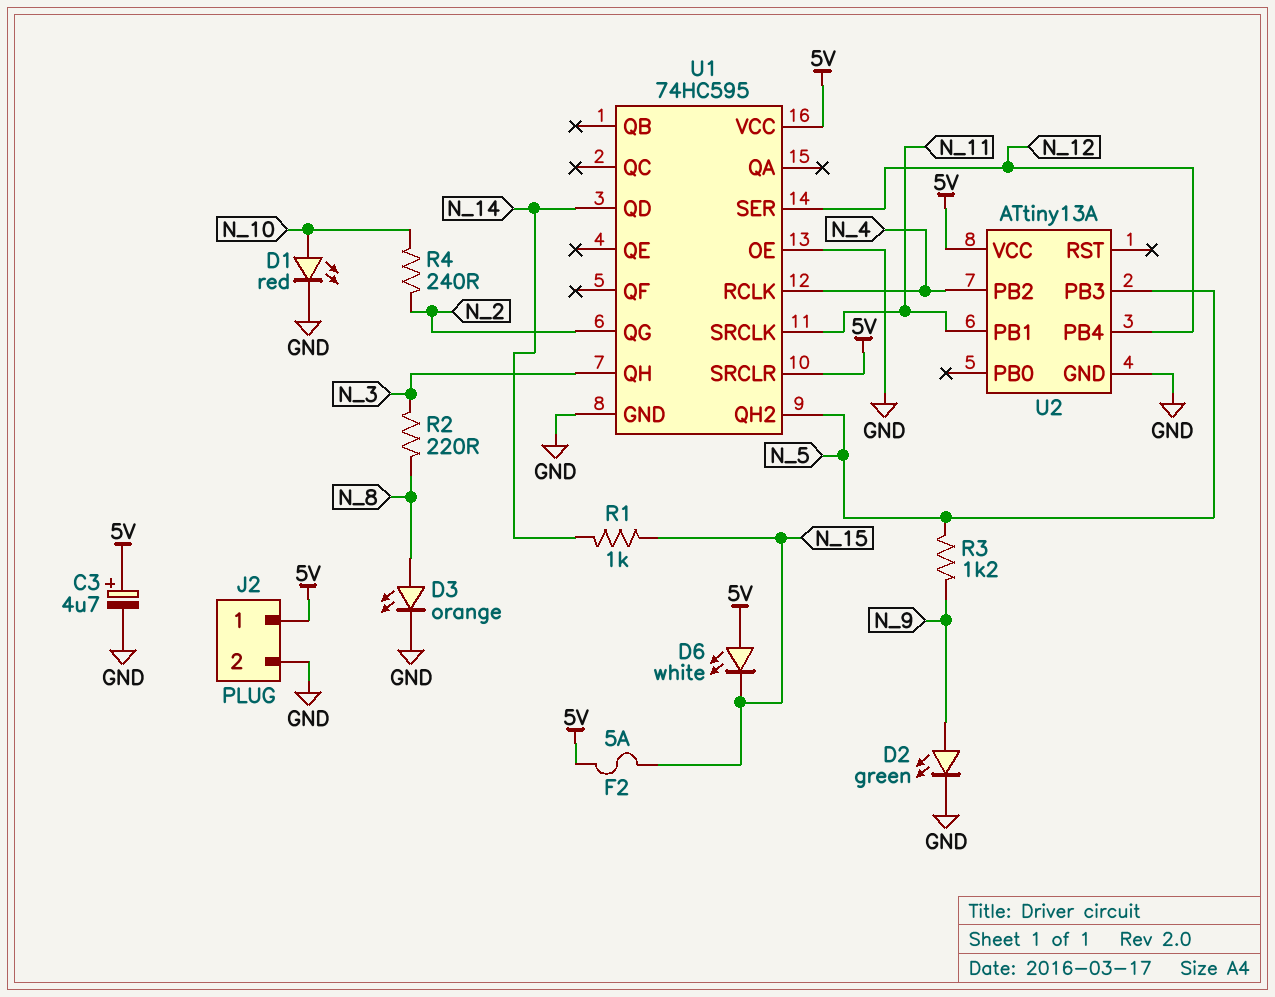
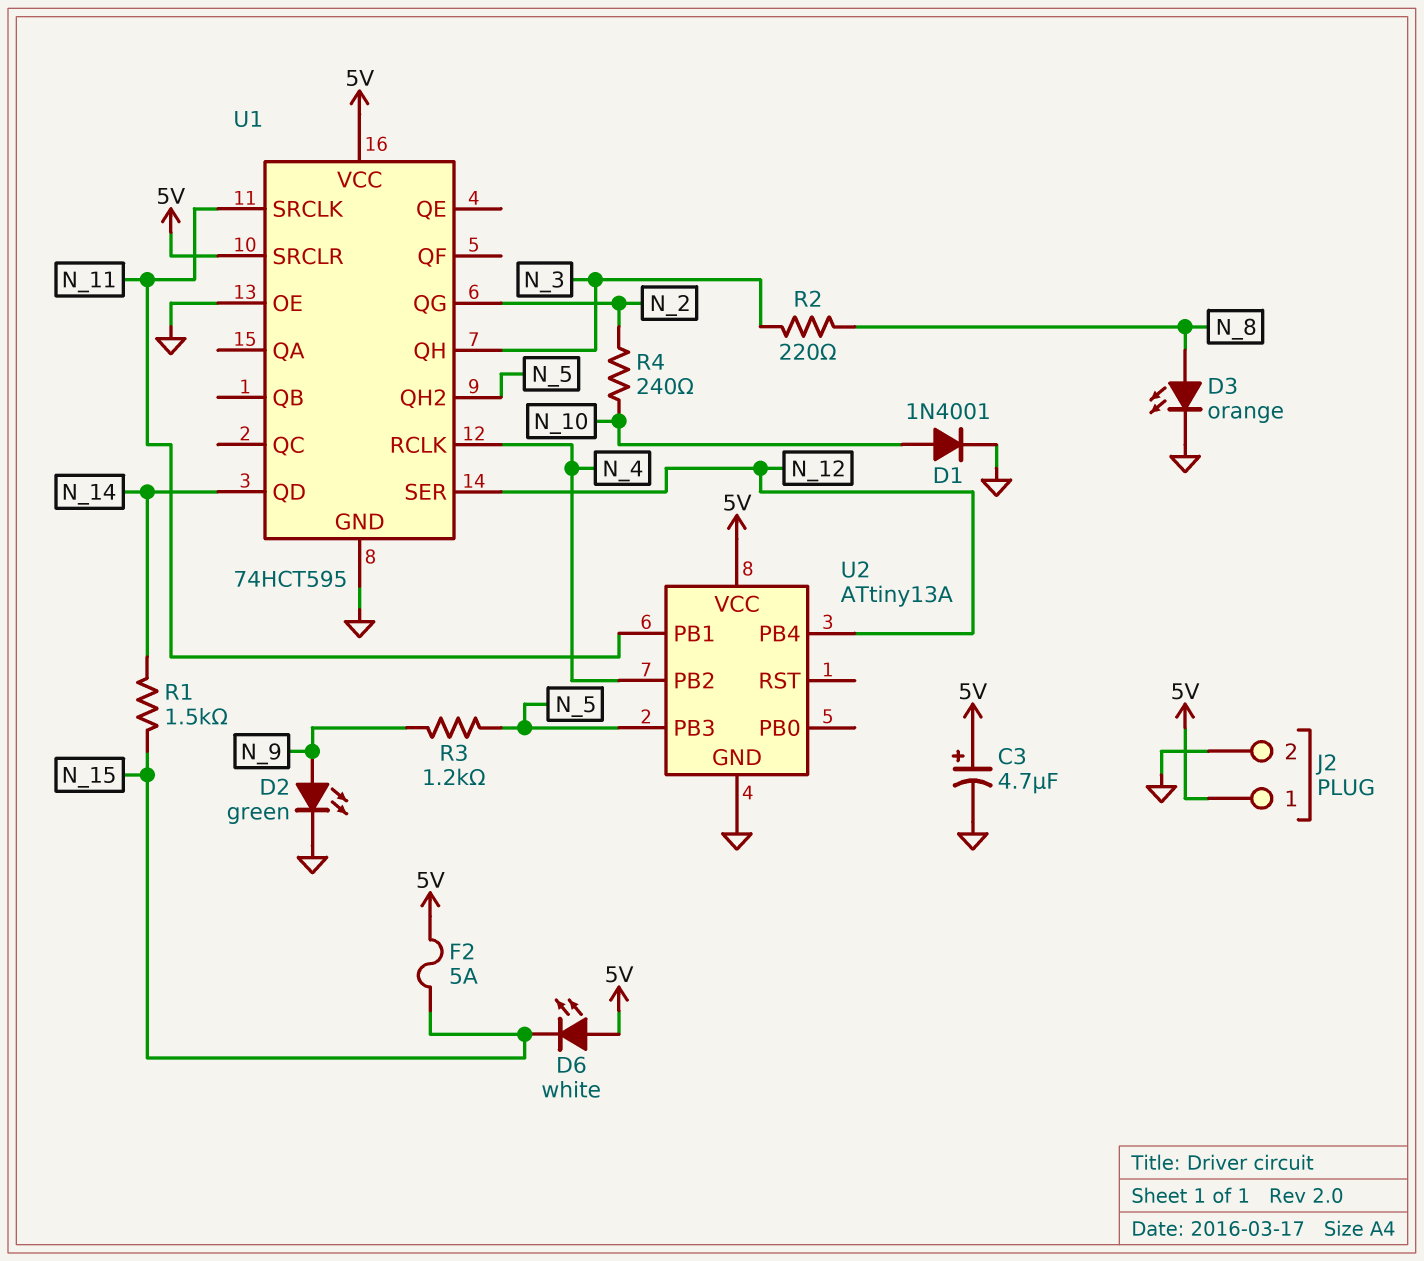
D1: LED red (A N_10, K GND) -> diode 1N4001 (A N_10, K GND)
R1: 1k (N_14, N_15) -> 1.5k (N_14, N_15)
U1: 74HC595 -> 74HCT595

